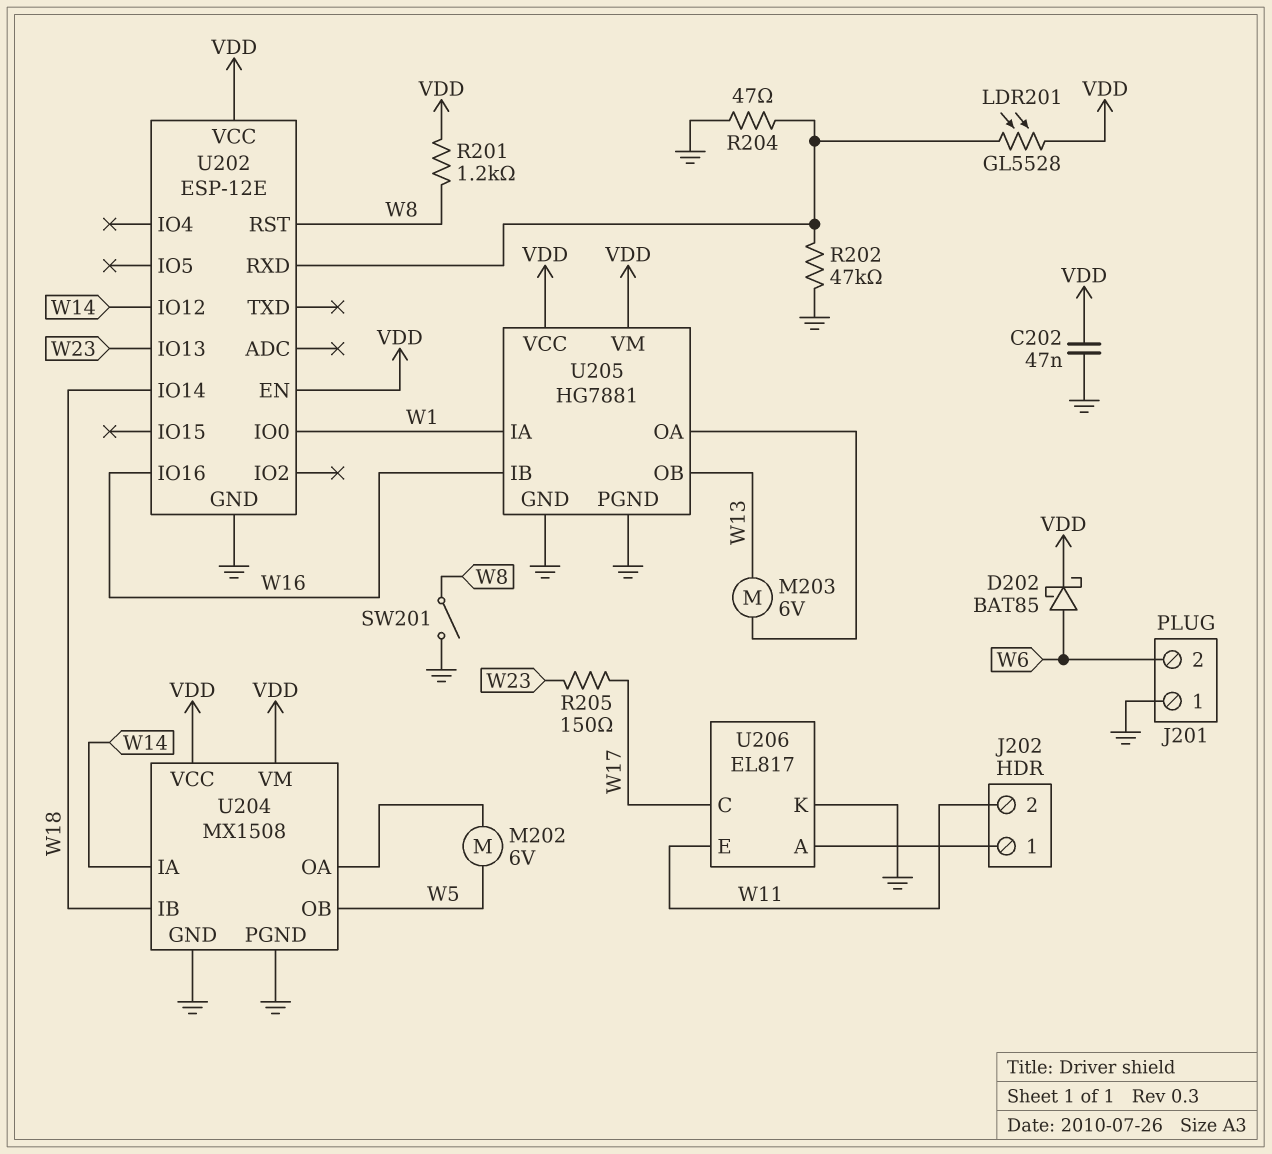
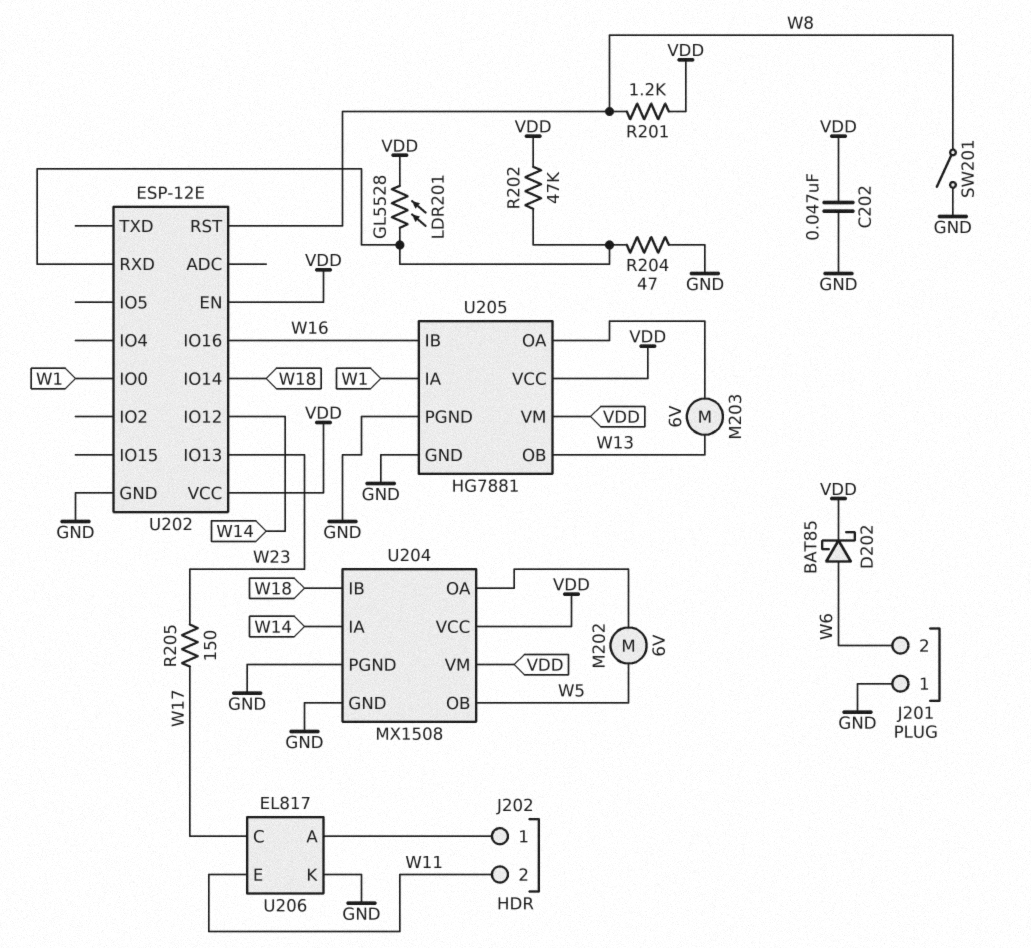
R202: 47k (GND, U202/RXD) -> 47k (U202/RXD, VDD)

